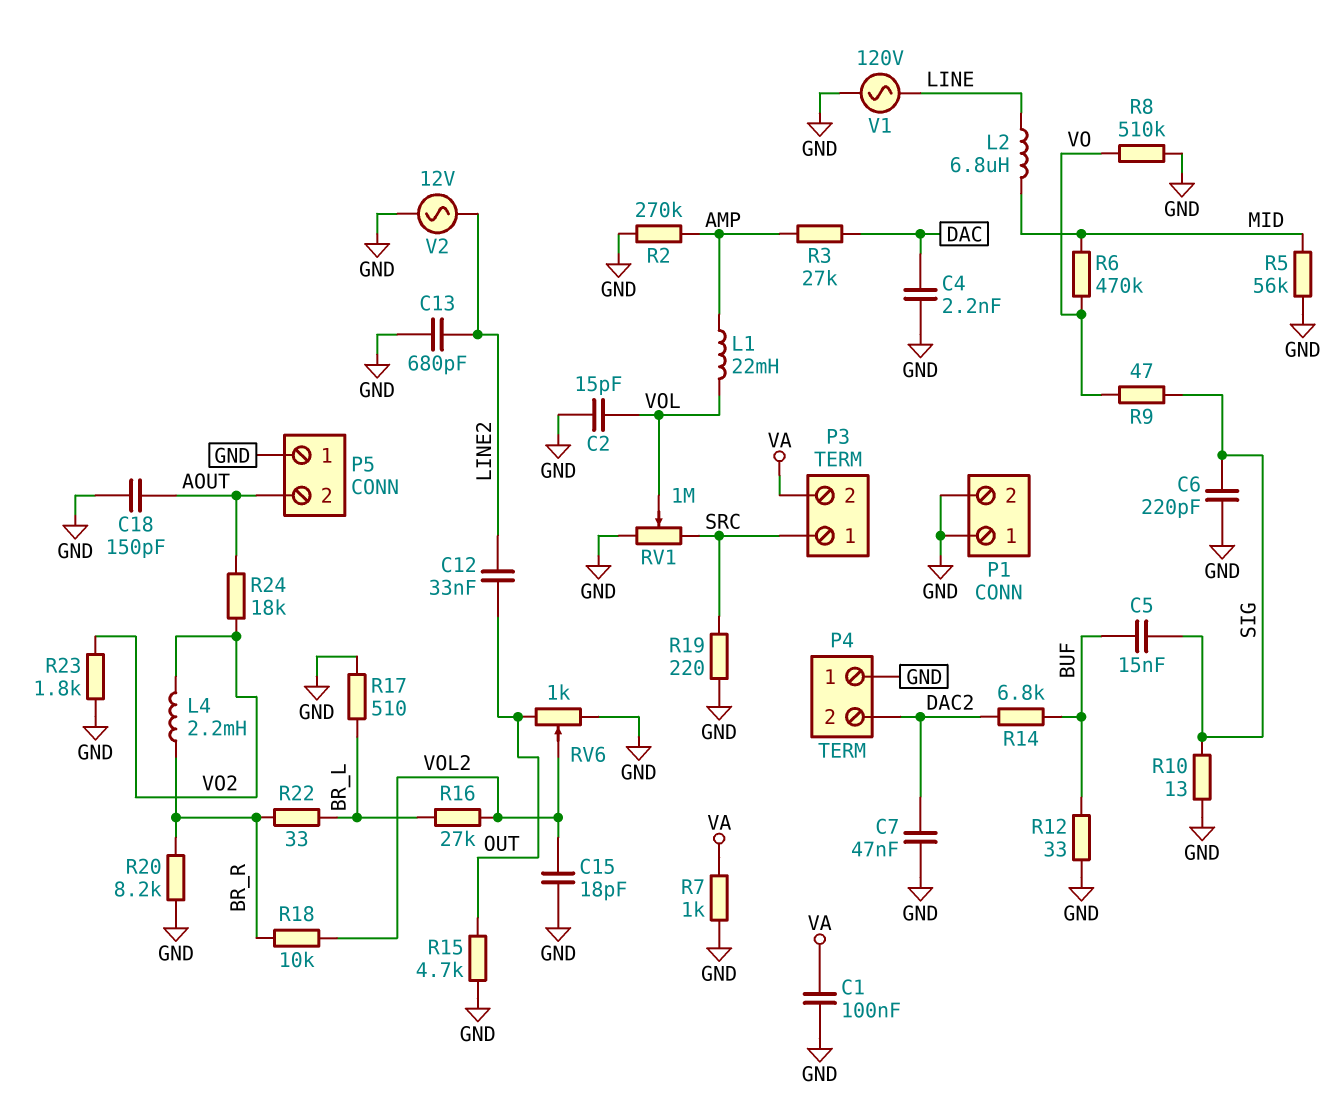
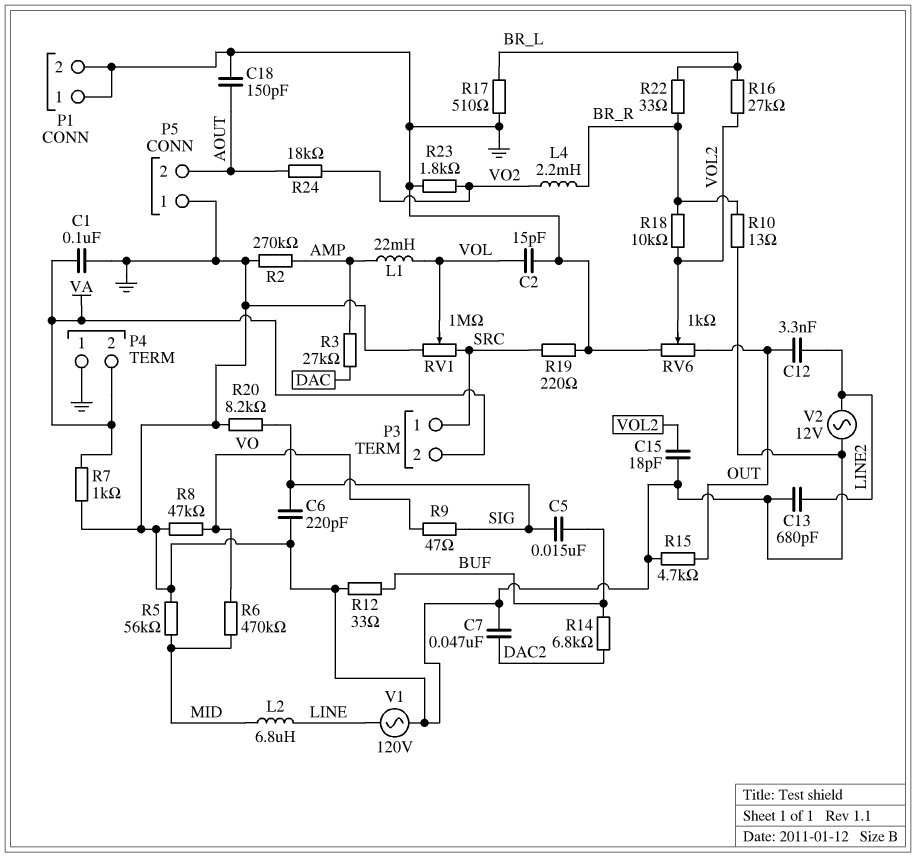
C4: 2.2nF (DAC, GND) -> none
C12: 33nF (LINE2, OUT) -> 3.3nF (LINE2, OUT)
P4 pin 2: DAC2 -> VA
R8: 510k (GND, VO) -> 47k (GND, VO)
R10: 13 (GND, SIG) -> 13 (BR_R, GND)
R20: 8.2k (BR_R, GND) -> 8.2k (GND, SIG)

